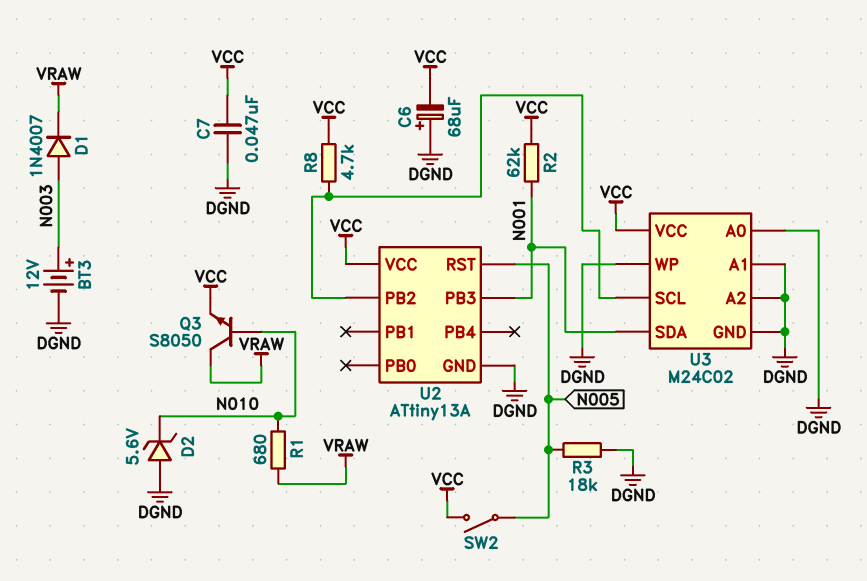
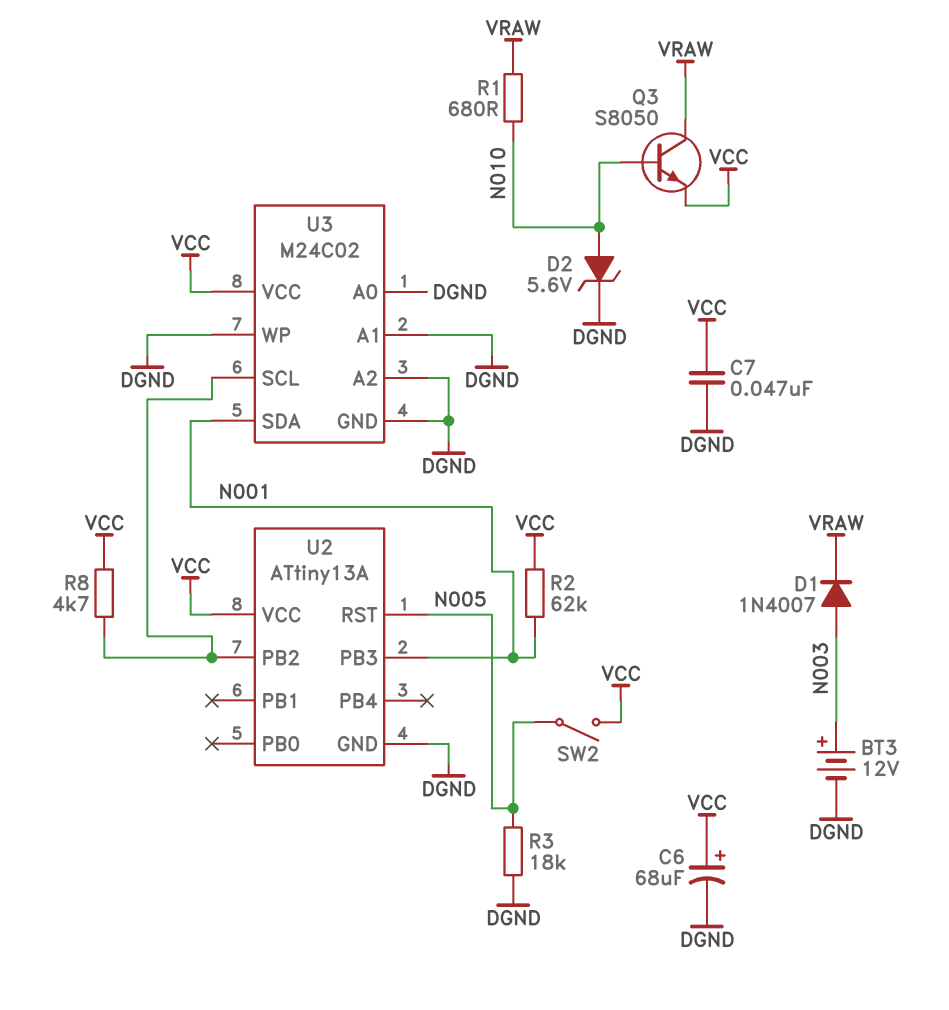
C6: 68uF (plus DGND, minus VCC) -> 68uF (plus VCC, minus DGND)
D2: zener 5.6V (A DGND, K N010) -> zener 5.6V (A N010, K DGND)

